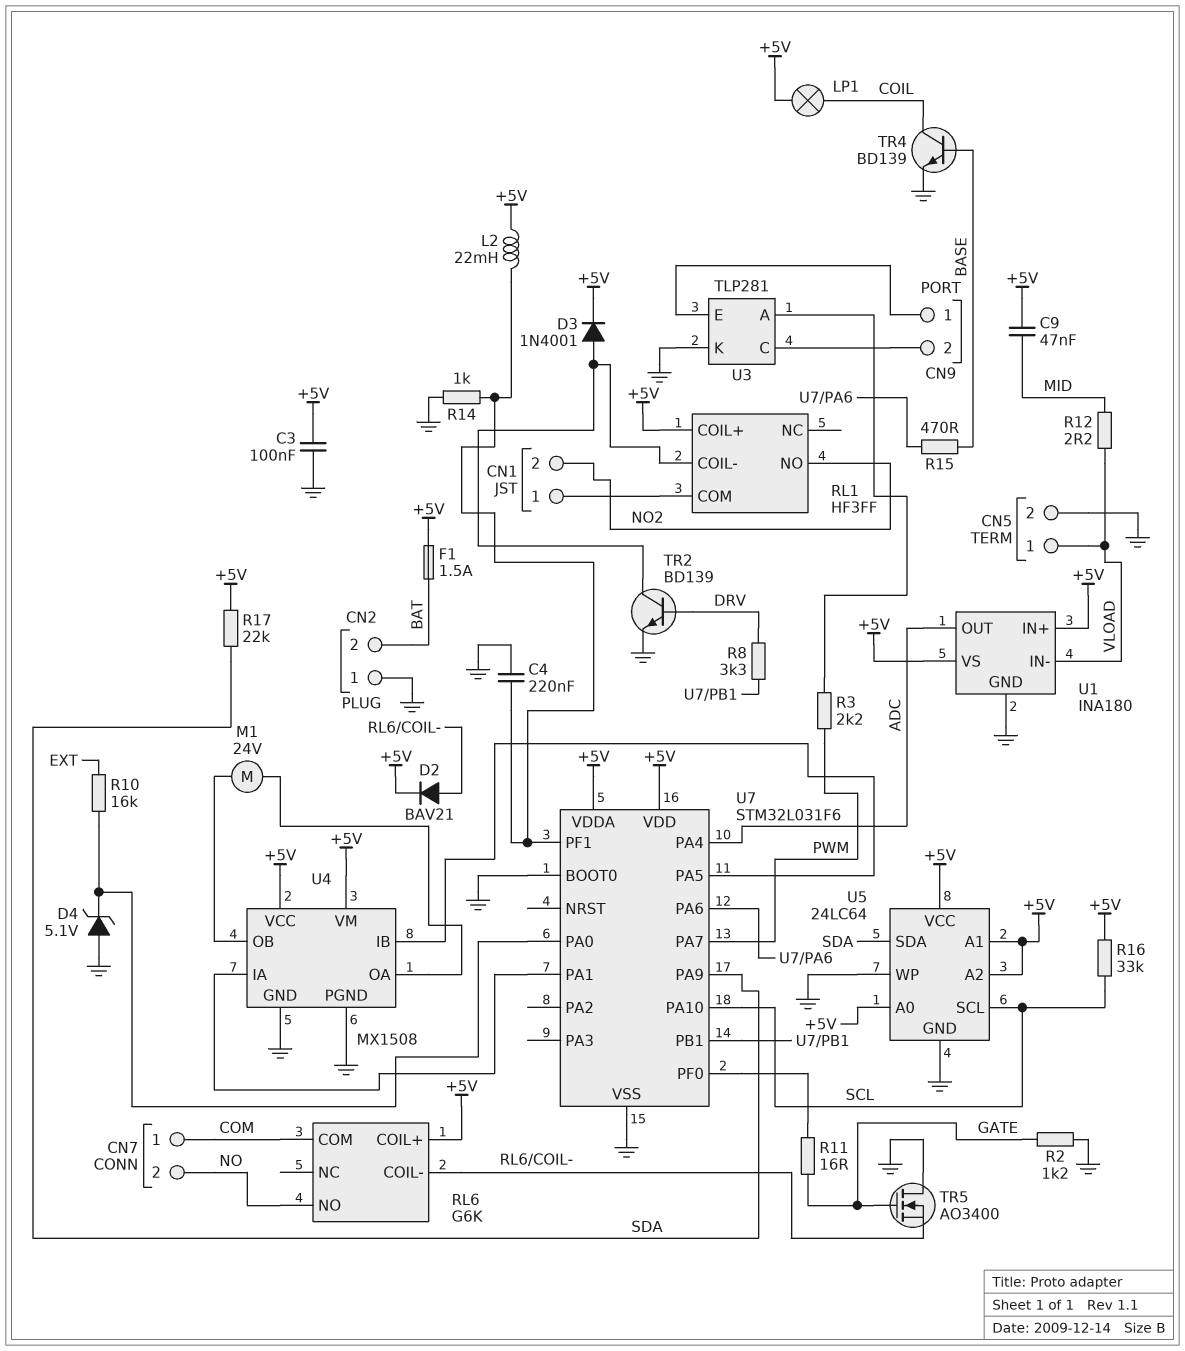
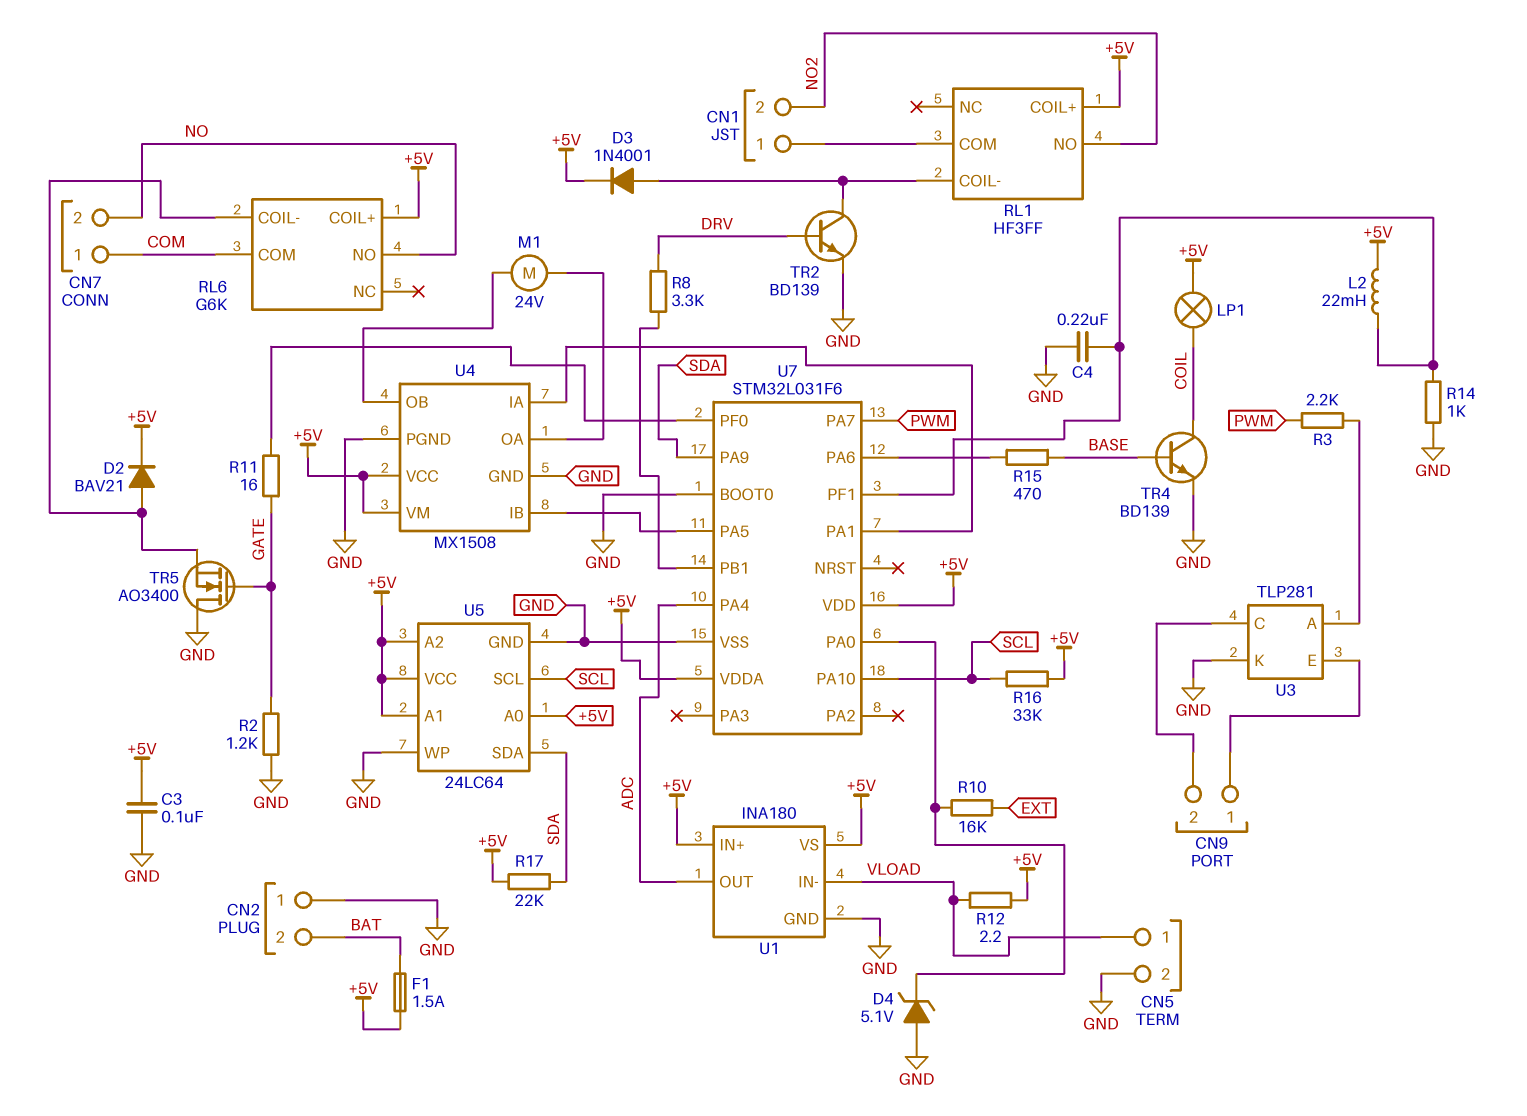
C9: 47nF (+5V, MID) -> none
R12: 2.2 (MID, VLOAD) -> 2.2 (+5V, VLOAD)

